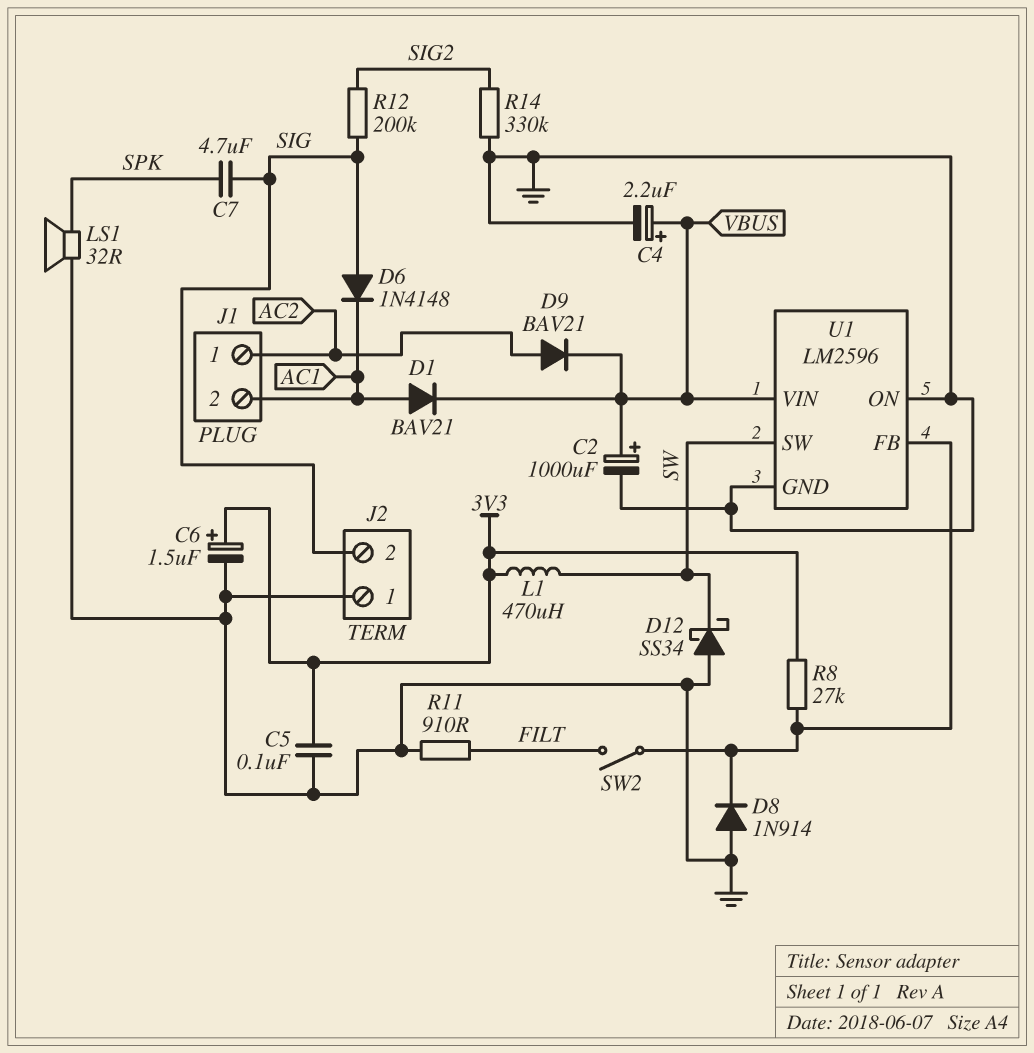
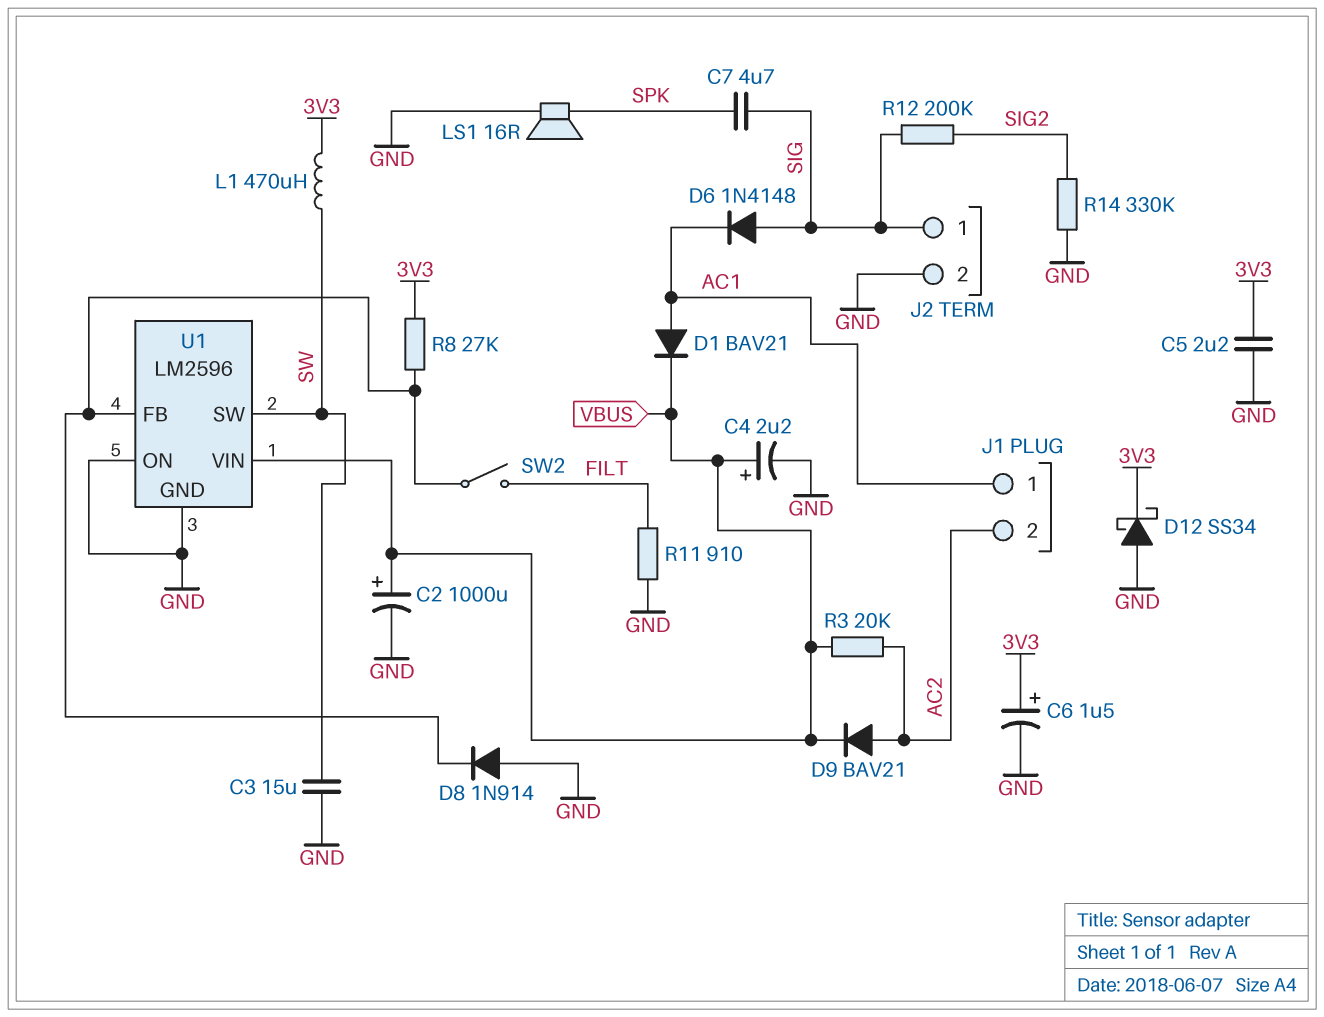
C3: none -> 15uF (GND, SW)
C5: 100nF (3V3, GND) -> 2.2uF (3V3, GND)
D12: schottky SS34 (A GND, K SW) -> schottky SS34 (A GND, K 3V3)
J1 pin 1: AC2 -> AC1
J1 pin 2: AC1 -> AC2
J2 pin 1: GND -> SIG
J2 pin 2: SIG -> GND
LS1: speaker 32R (GND, SPK) -> speaker 16R (GND, SPK)
R3: none -> 20k (AC2, VBUS)

